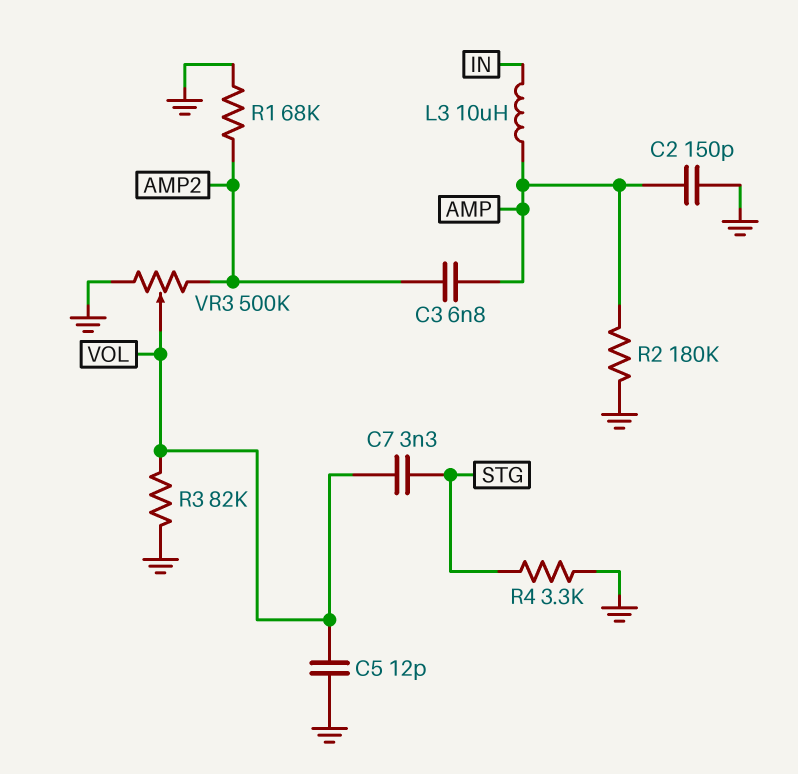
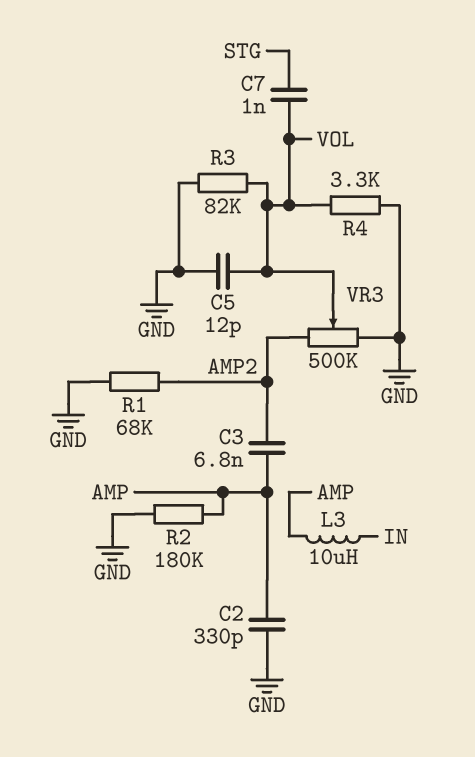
C2: 150pF (AMP, GND) -> 330pF (AMP, GND)
C7: 3.3nF (STG, VOL) -> 1nF (STG, VOL)
R4: 3.3k (GND, STG) -> 3.3k (GND, VOL)

